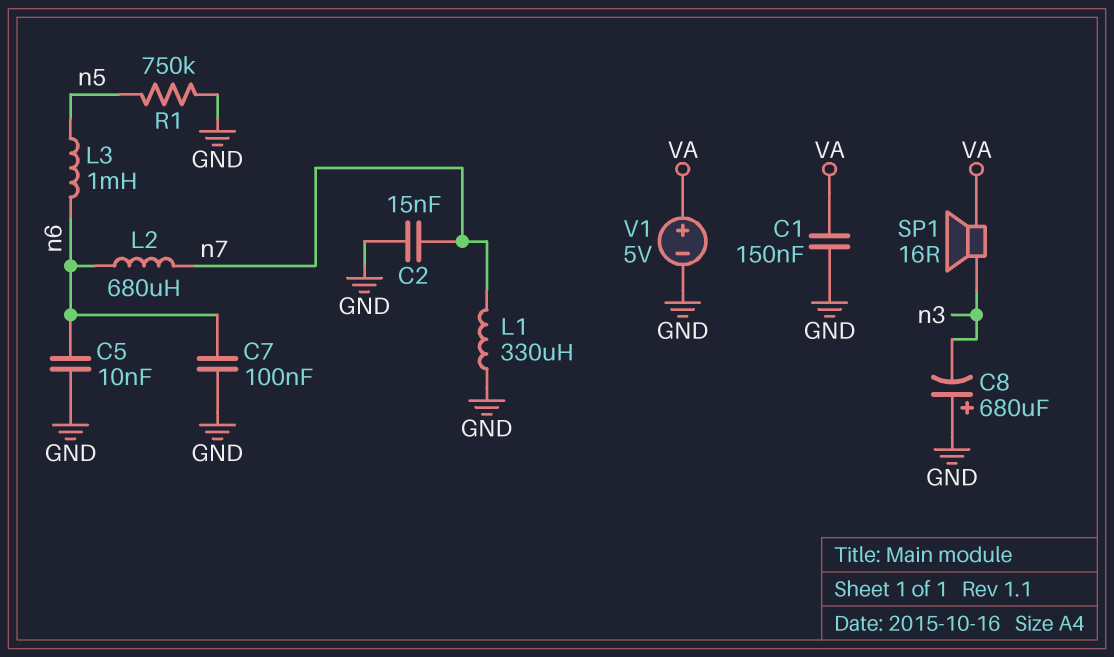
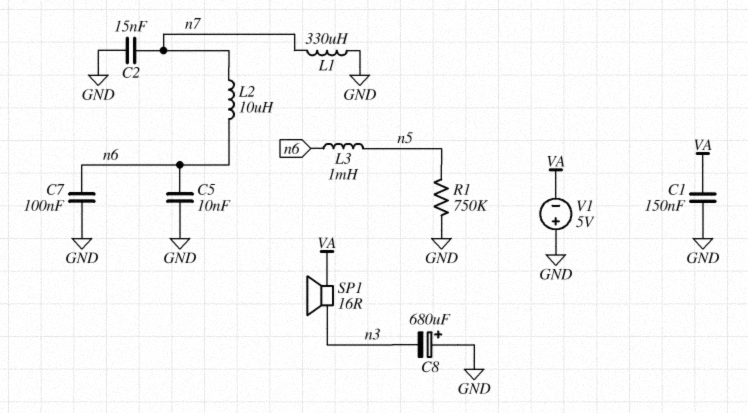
L2: 680uH (n6, n7) -> 10uH (n6, n7)
V1: 5V (plus VA, minus GND) -> 5V (plus GND, minus VA)

